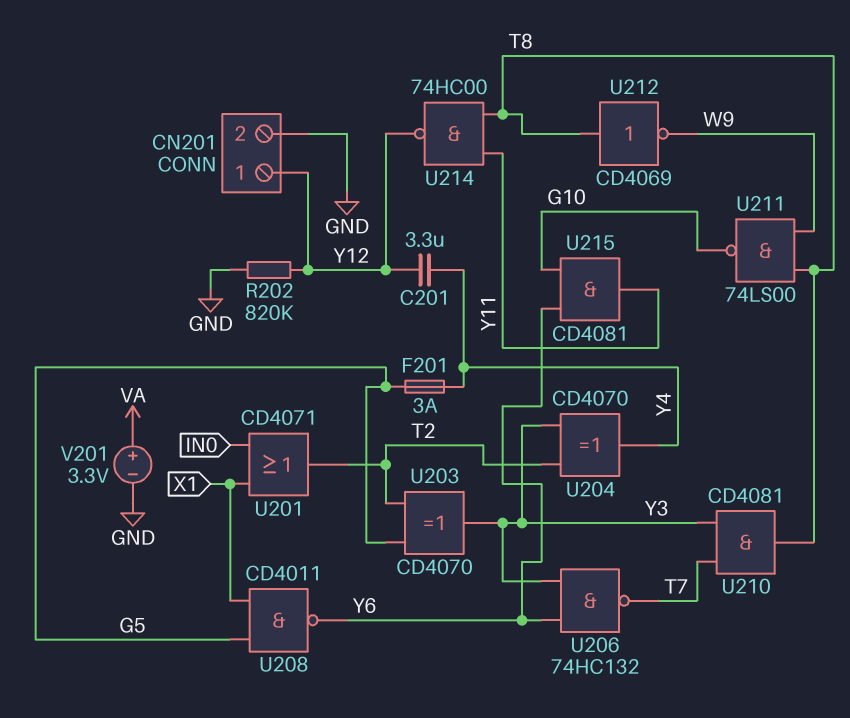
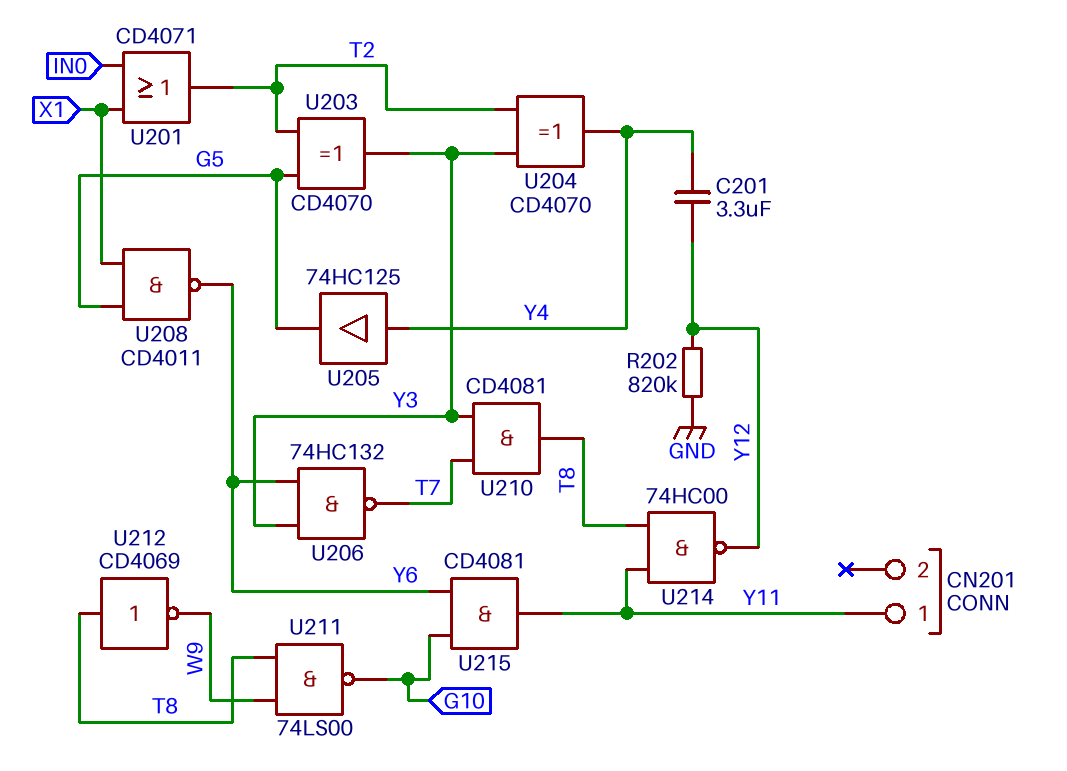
CN201 pin 1: Y12 -> Y11
CN201 pin 2: GND -> none
F201: 3A (G5, Y4) -> none
U205: none -> buffer 74HC125 (in Y4, out G5)
V201: 3.3V (plus VA, minus GND) -> none

